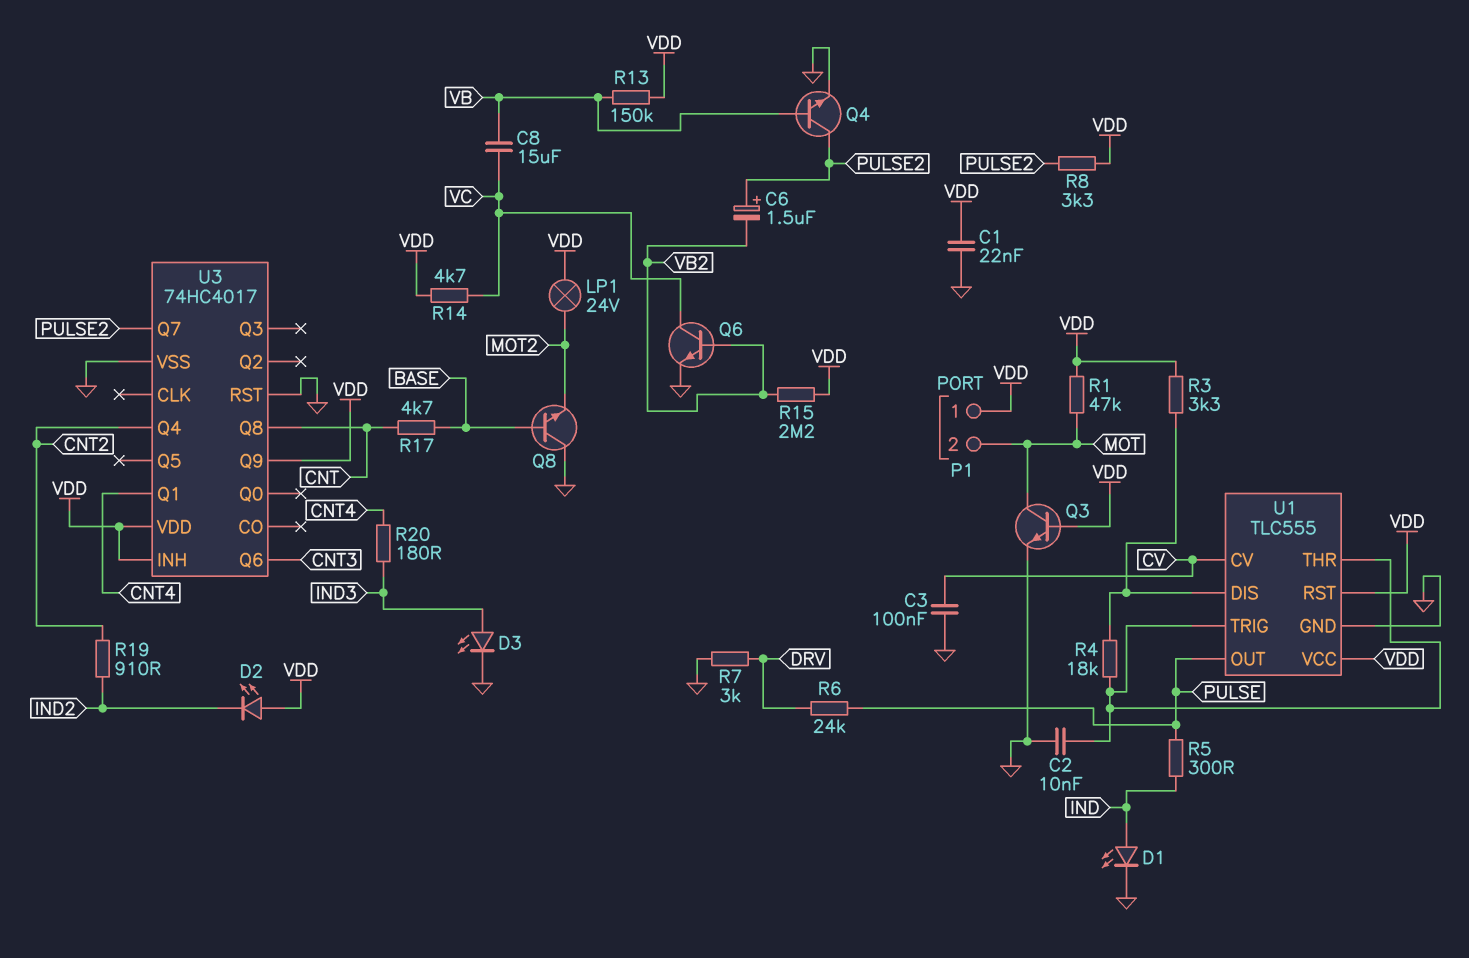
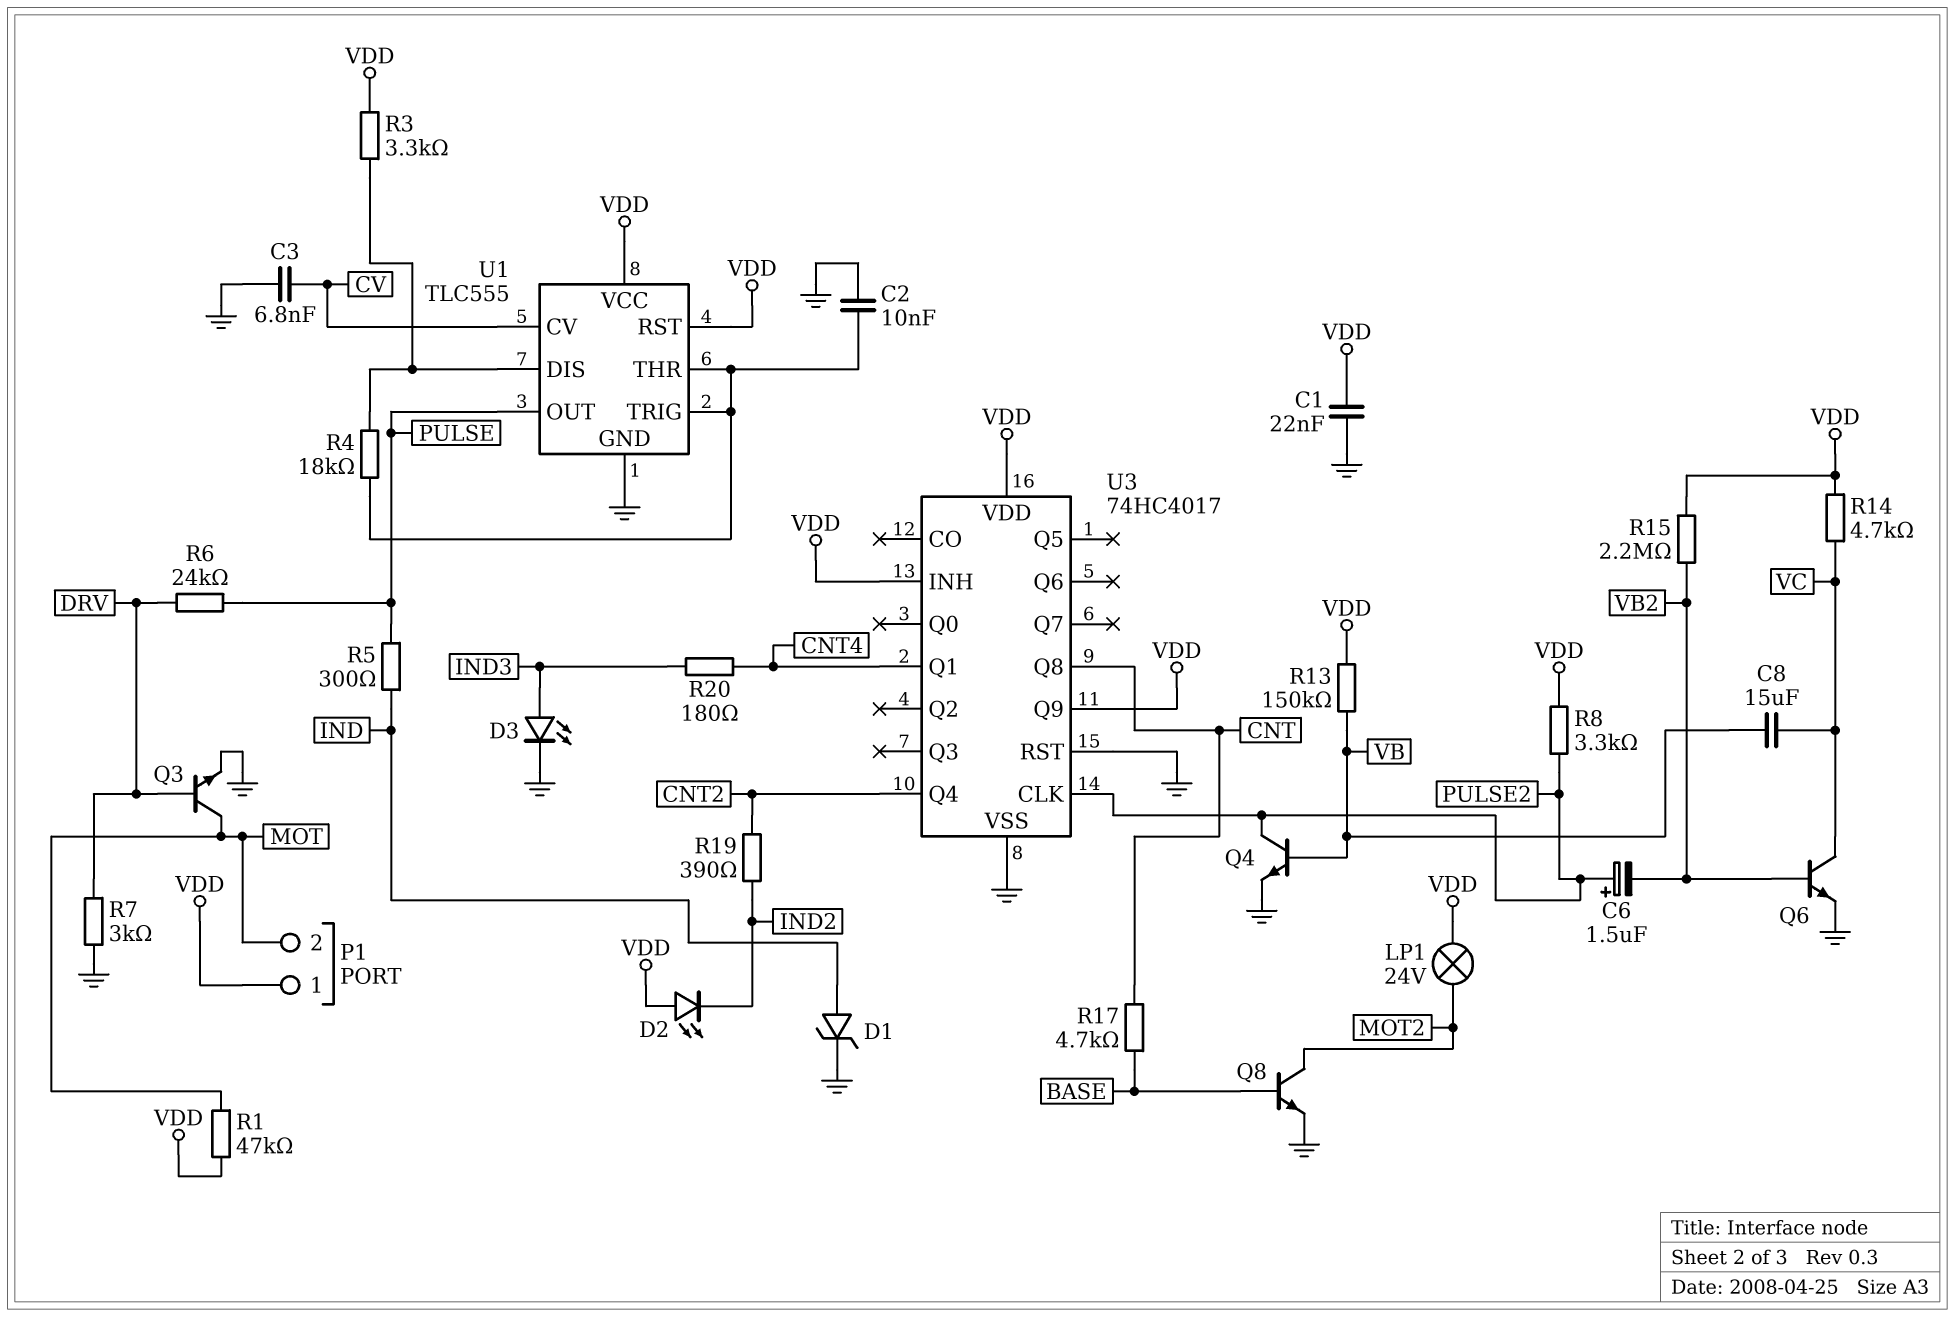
C3: 100nF (CV, GND) -> 6.8nF (CV, GND)
D1: LED (A IND, K GND) -> zener (A IND, K GND)
Q3: NPN (B VDD, C MOT, E GND) -> NPN (B DRV, C MOT, E GND)
Q8: NPN (B BASE, C GND, E MOT2) -> NPN (B BASE, C MOT2, E GND)
R19: 910 (CNT2, IND2) -> 390 (CNT2, IND2)
U3 pin CLK: none -> PULSE2
U3 pin Q6: CNT3 -> none
U3 pin Q7: PULSE2 -> none

